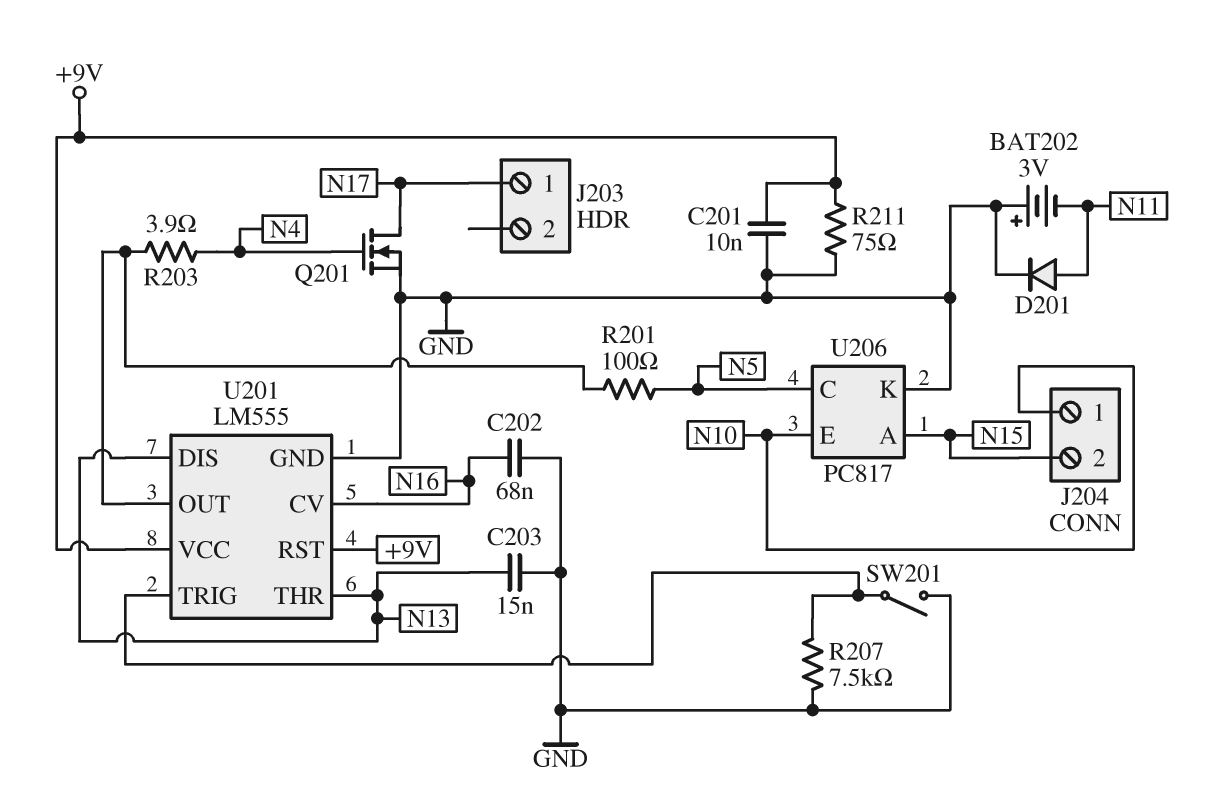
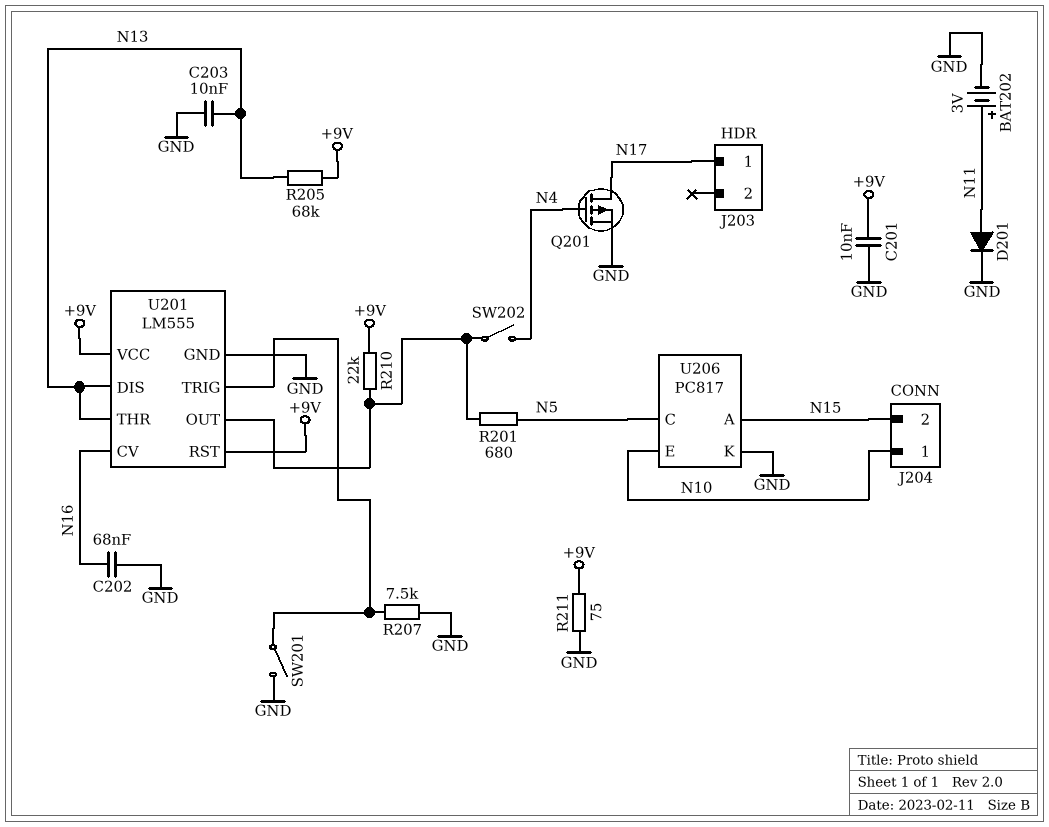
BAT202: 3V (plus GND, minus N11) -> 3V (plus N11, minus GND)
C203: 15nF (GND, N13) -> 10nF (GND, N13)
Q201: NMOS (G N4, D N17, S GND) -> PMOS (G N4, D N17, S GND)
R201: 100 (N5, U201/OUT) -> 680 (N5, U201/OUT)
R203: 3.9 (N4, U201/OUT) -> none
R205: none -> 68k (+9V, N13)
R210: none -> 22k (+9V, U201/OUT)
SW202: none -> switch (N4, U201/OUT)

